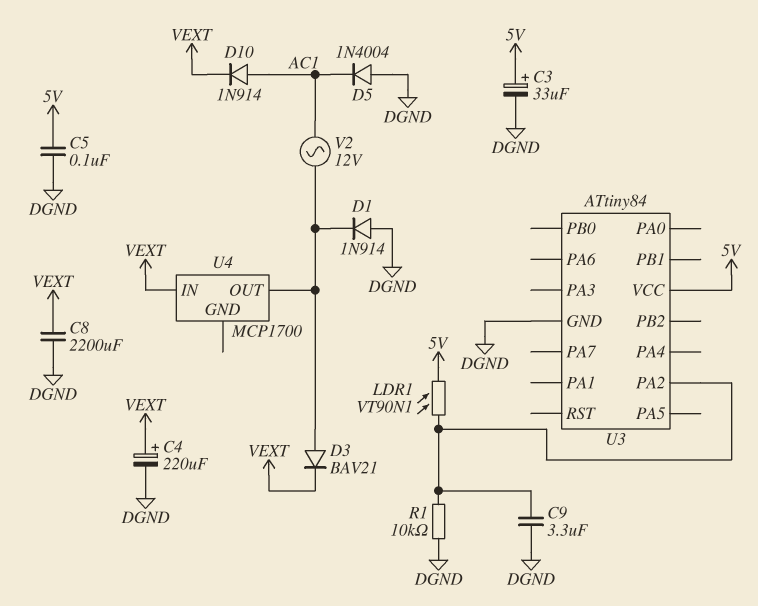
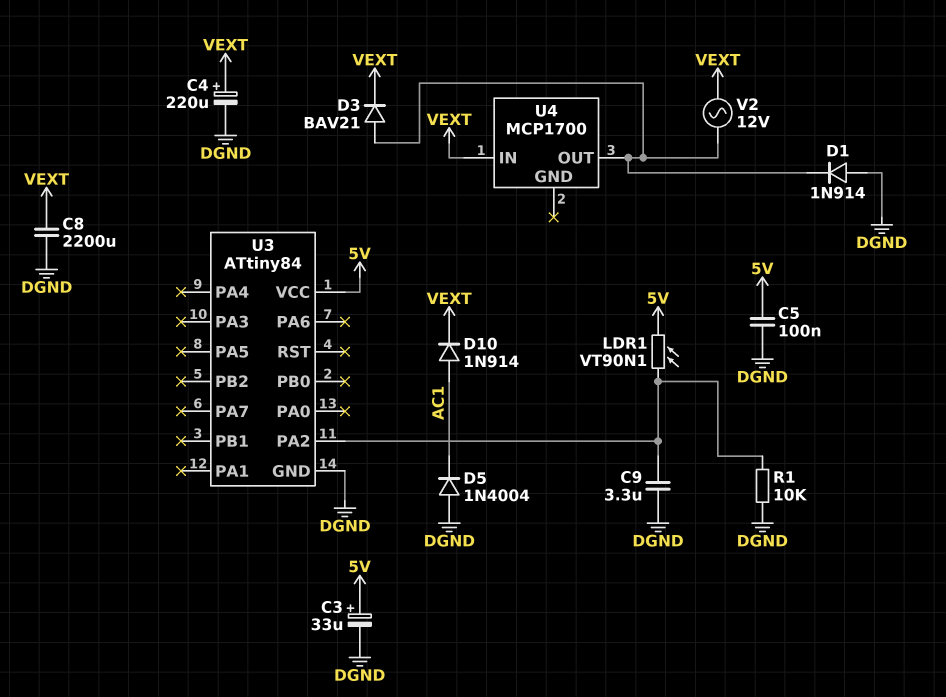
V2: AC 12V (AC1, U4/OUT) -> AC 12V (U4/OUT, VEXT)

